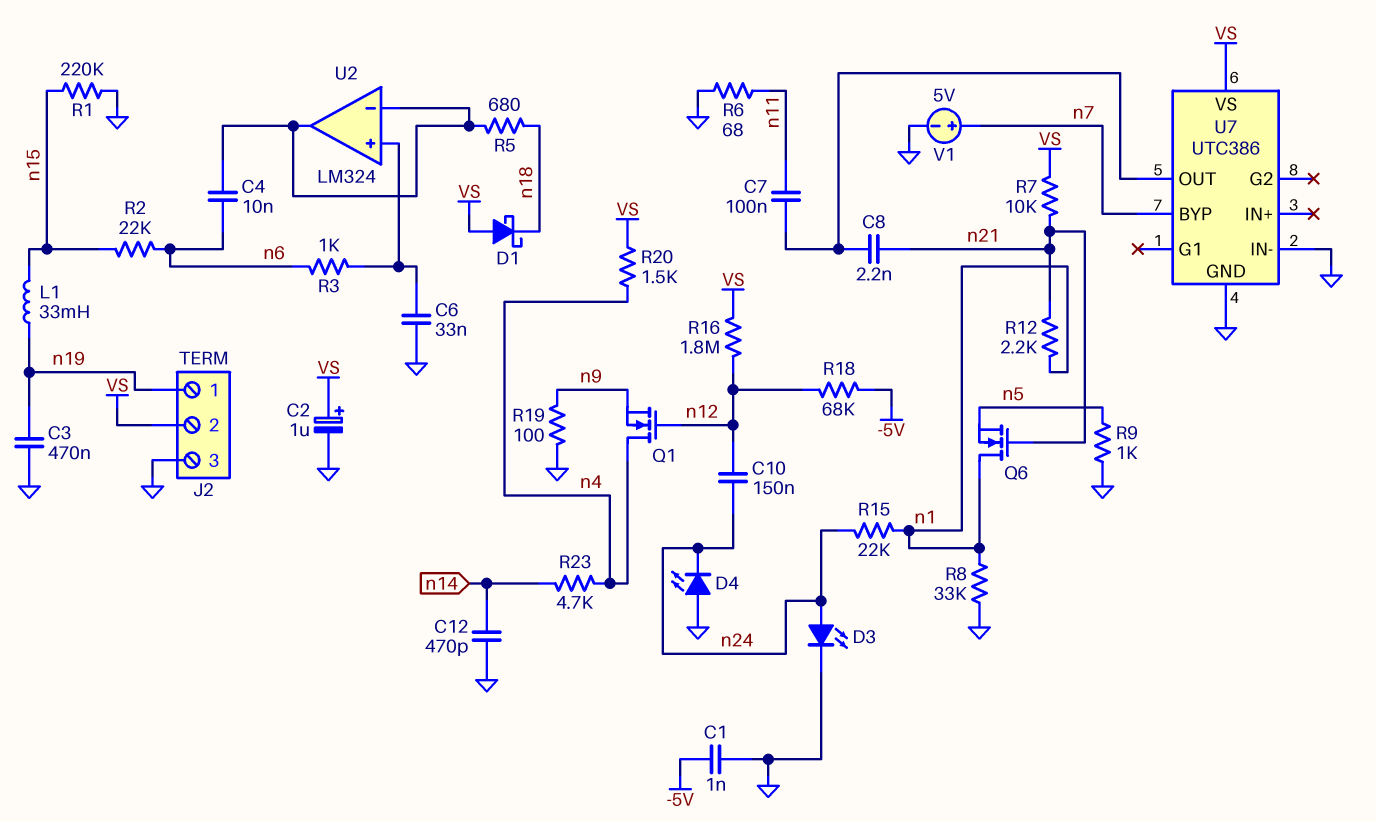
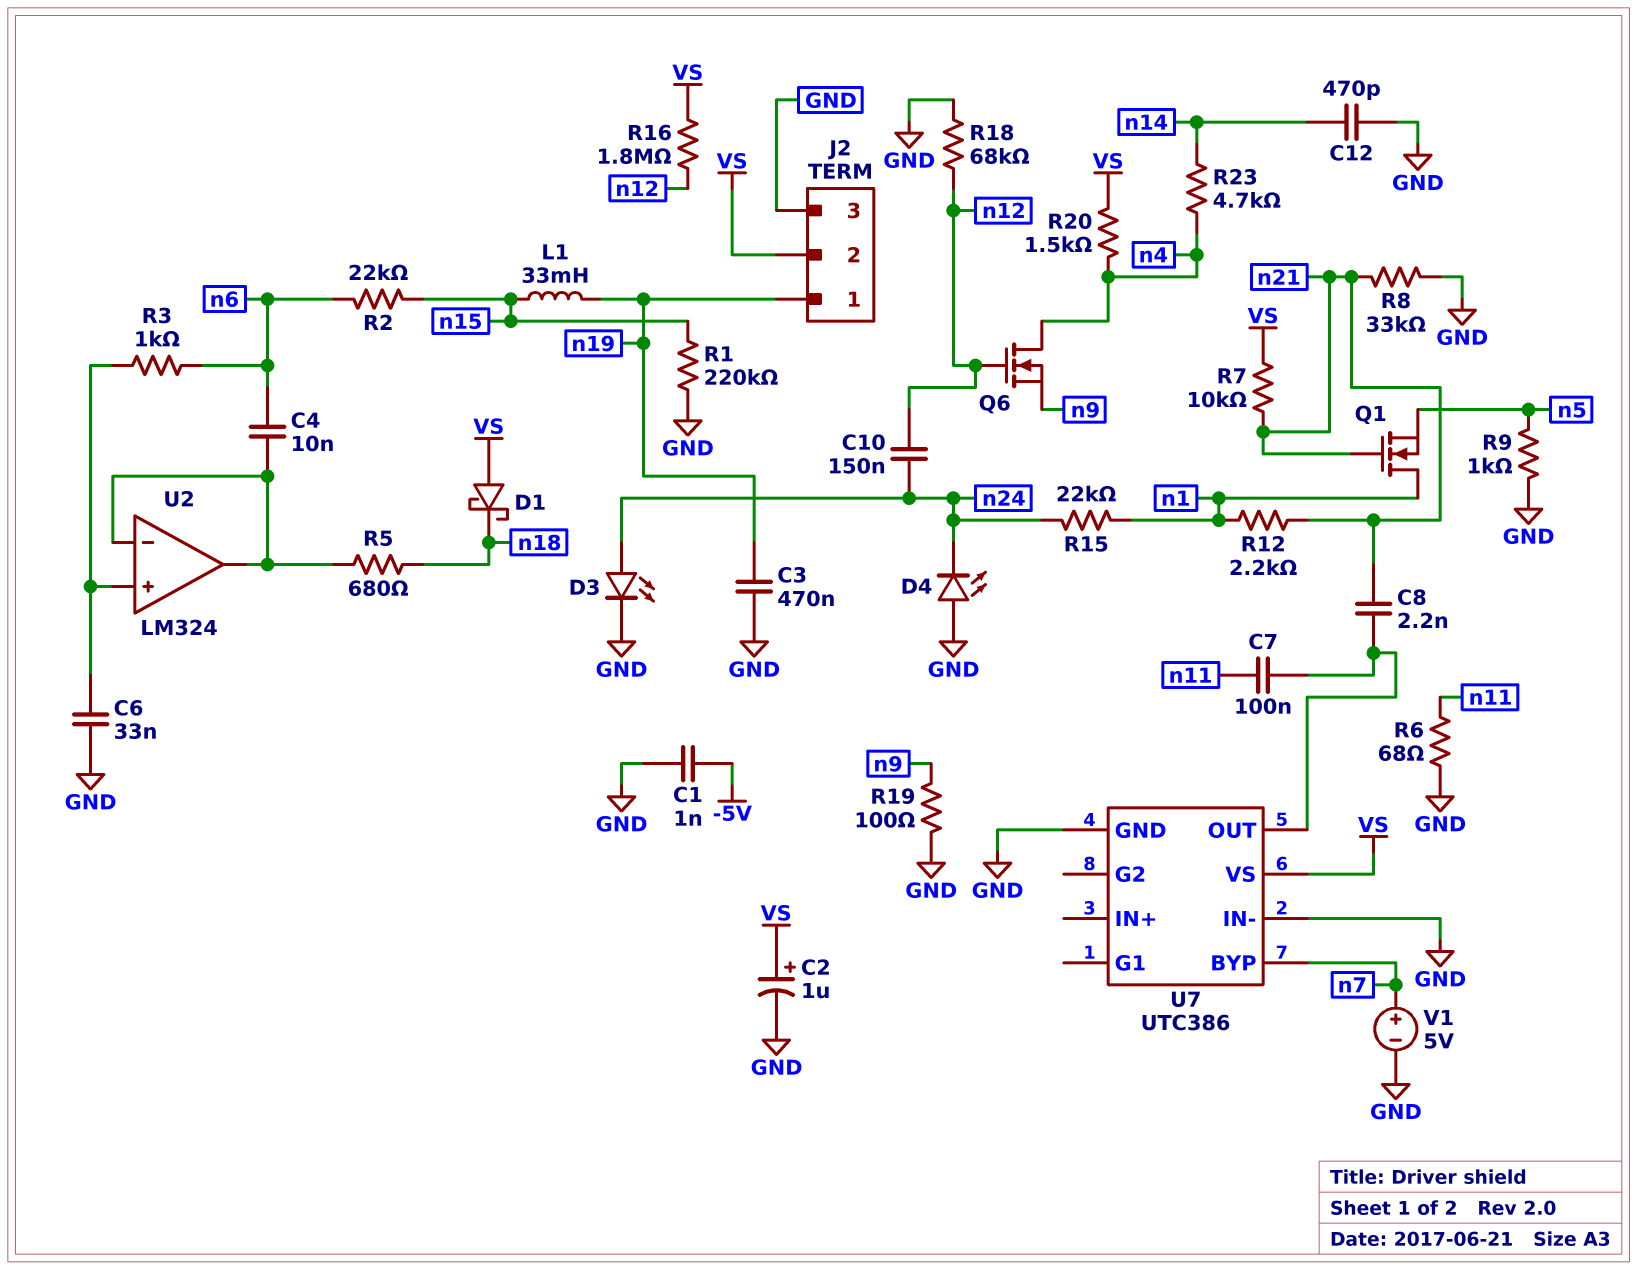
Q1: NMOS (G n12, D n4, S n9) -> NMOS (G n21, D n1, S n5)
Q6: NMOS (G n21, D n1, S n5) -> NMOS (G n12, D n4, S n9)
R8: 33k (GND, n1) -> 33k (GND, n21)
R18: 68k (-5V, n12) -> 68k (GND, n12)

